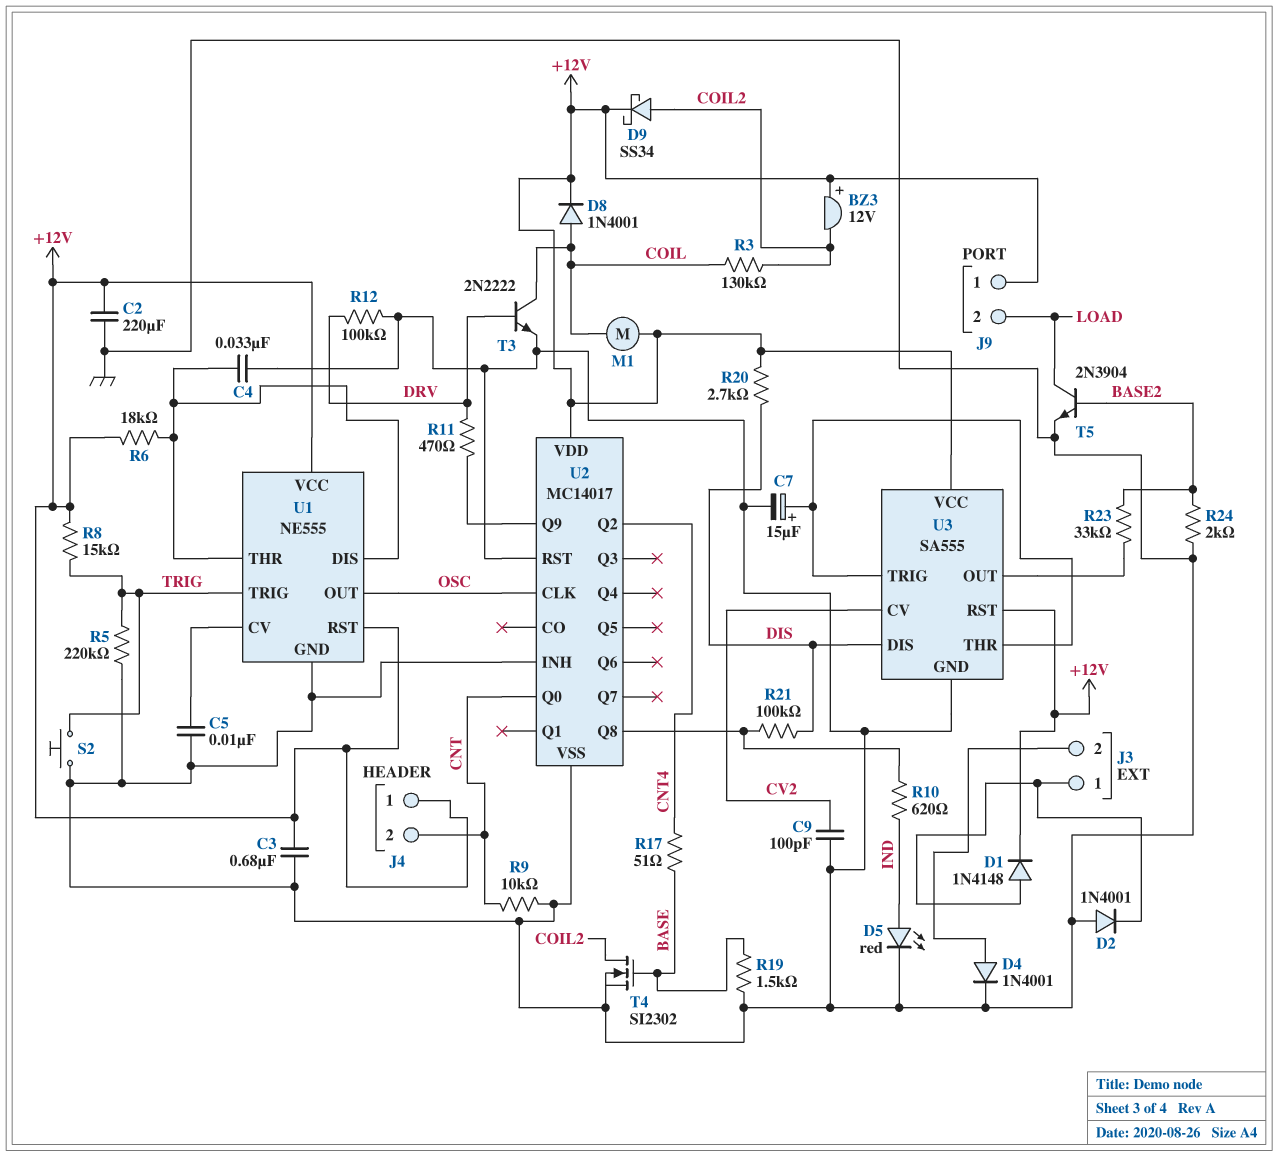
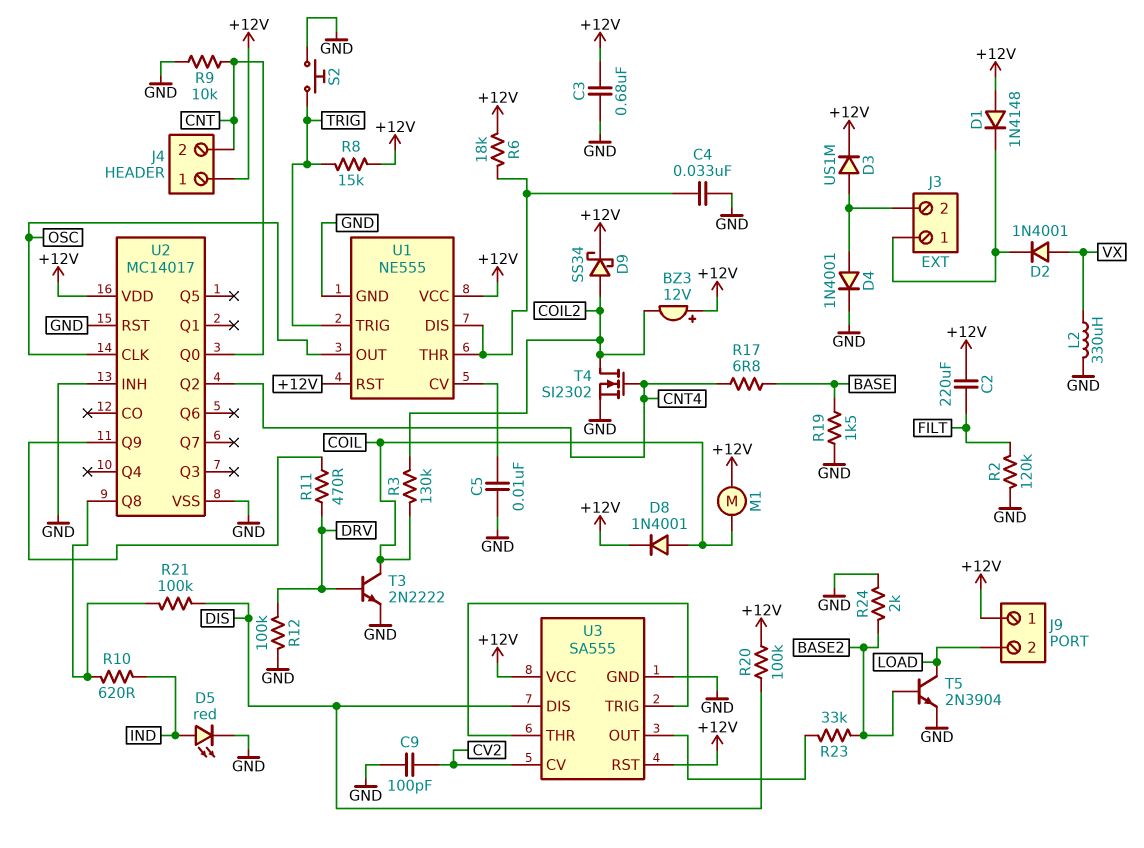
C2: 220uF (+12V, GND) -> 220uF (+12V, FILT)
C7: 15uF (plus U3/THR, minus GND) -> none
D1: diode 1N4148 (A J3/1, K +12V) -> diode 1N4148 (A +12V, K J3/1)
D2: diode 1N4001 (A GND, K J3/1) -> diode 1N4001 (A VX, K J3/1)
D3: none -> diode US1M (A J3/2, K +12V)
L2: none -> 330uH (GND, VX)
R2: none -> 120k (FILT, GND)
R5: 220k (GND, TRIG) -> none
R17: 51 (BASE, CNT4) -> 6.8 (BASE, CNT4)
R20: 2.7k (+12V, DIS) -> 100k (+12V, DIS)
T4: NMOS SI2302 (G BASE, D COIL2, S GND) -> NMOS SI2302 (G CNT4, D COIL2, S GND)

